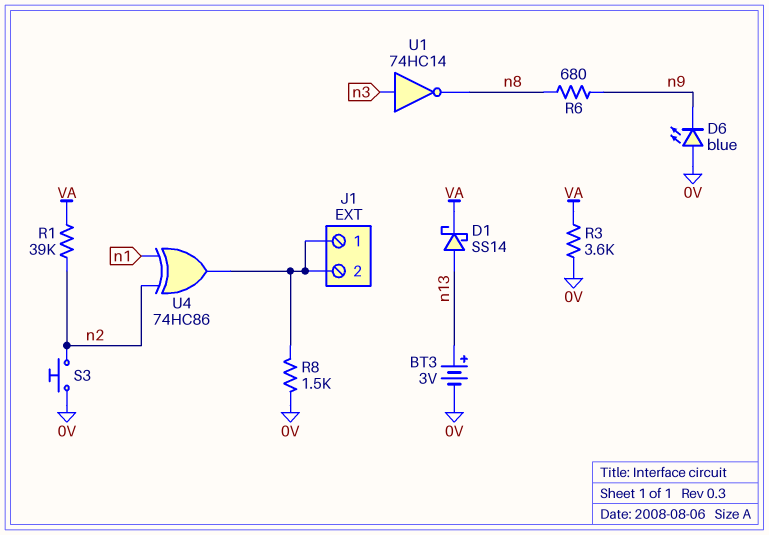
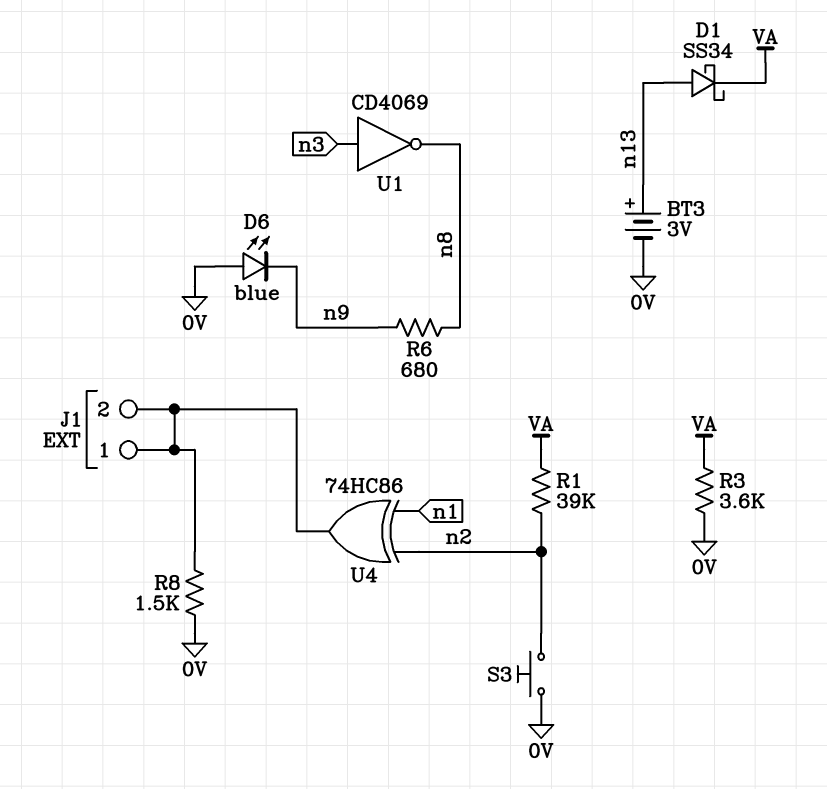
D1: schottky SS14 (A n13, K VA) -> schottky SS34 (A n13, K VA)
U1: NOT 74HC14 (in n3, out n8) -> NOT CD4069 (in n3, out n8)

